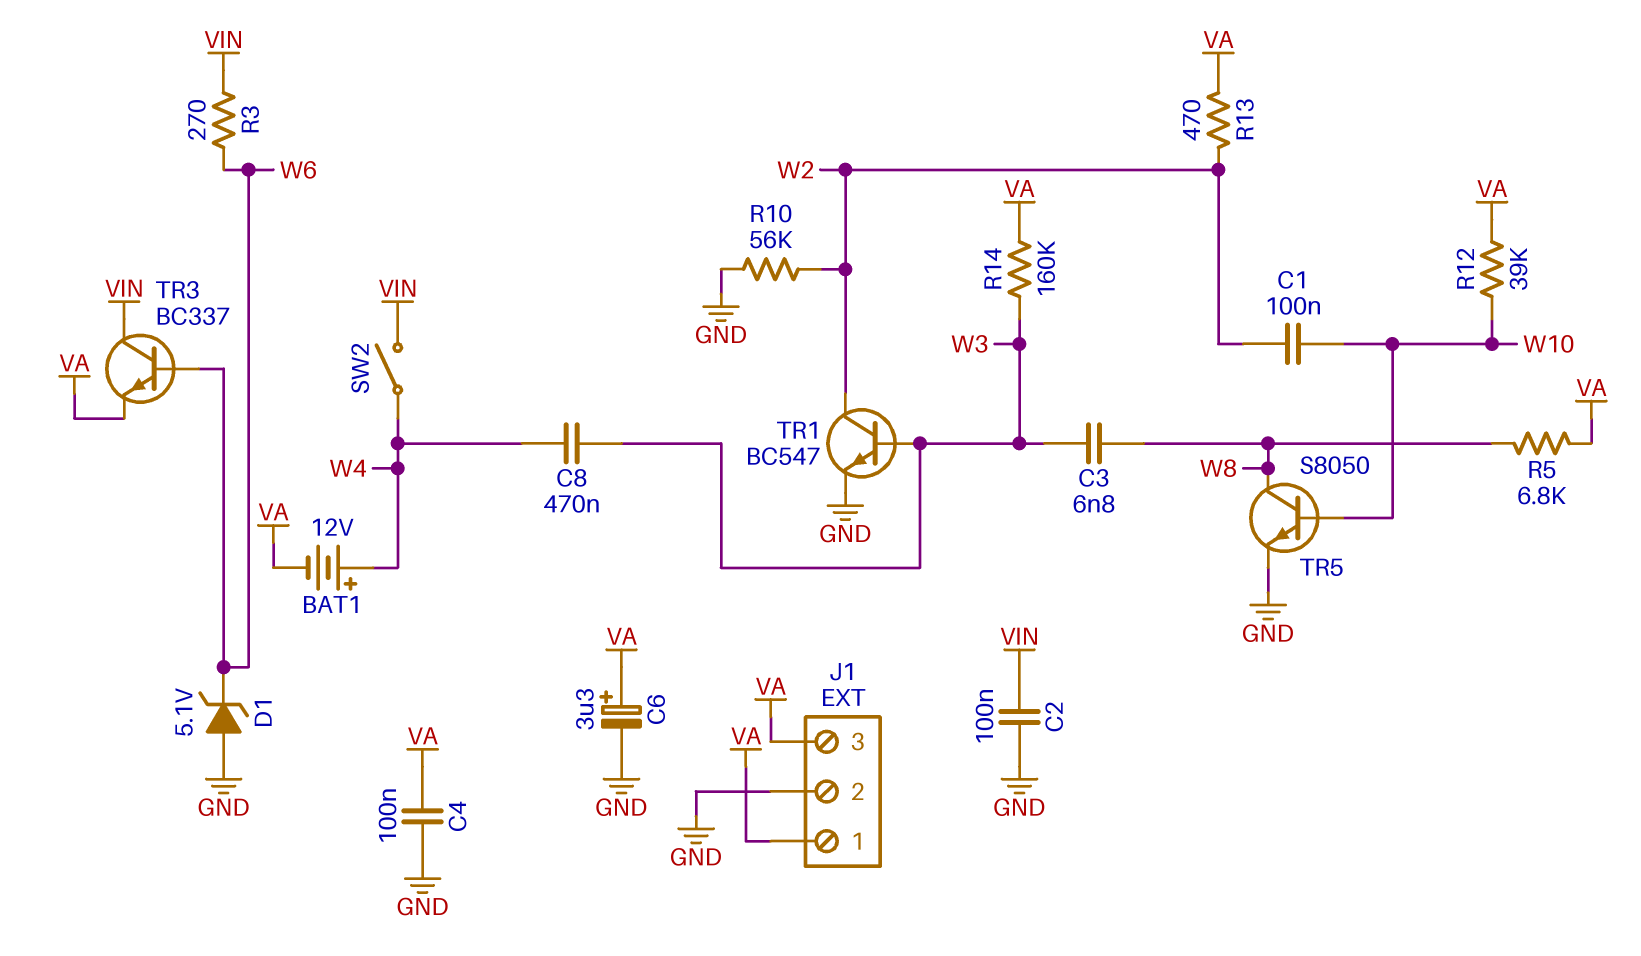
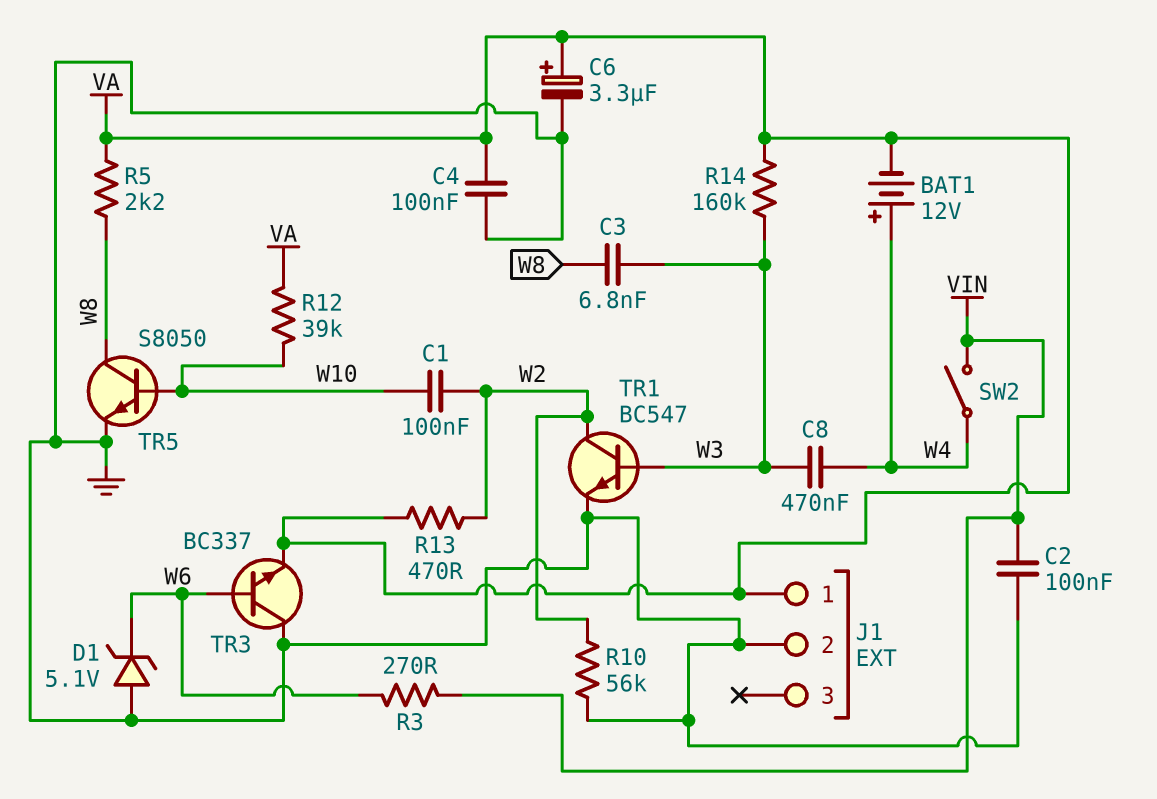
J1 pin 3: VA -> none
R5: 6.8k (VA, W8) -> 2.2k (VA, W8)
TR3: NPN BC337 (B W6, C VIN, E VA) -> NPN BC337 (B W6, C GND, E VA)

